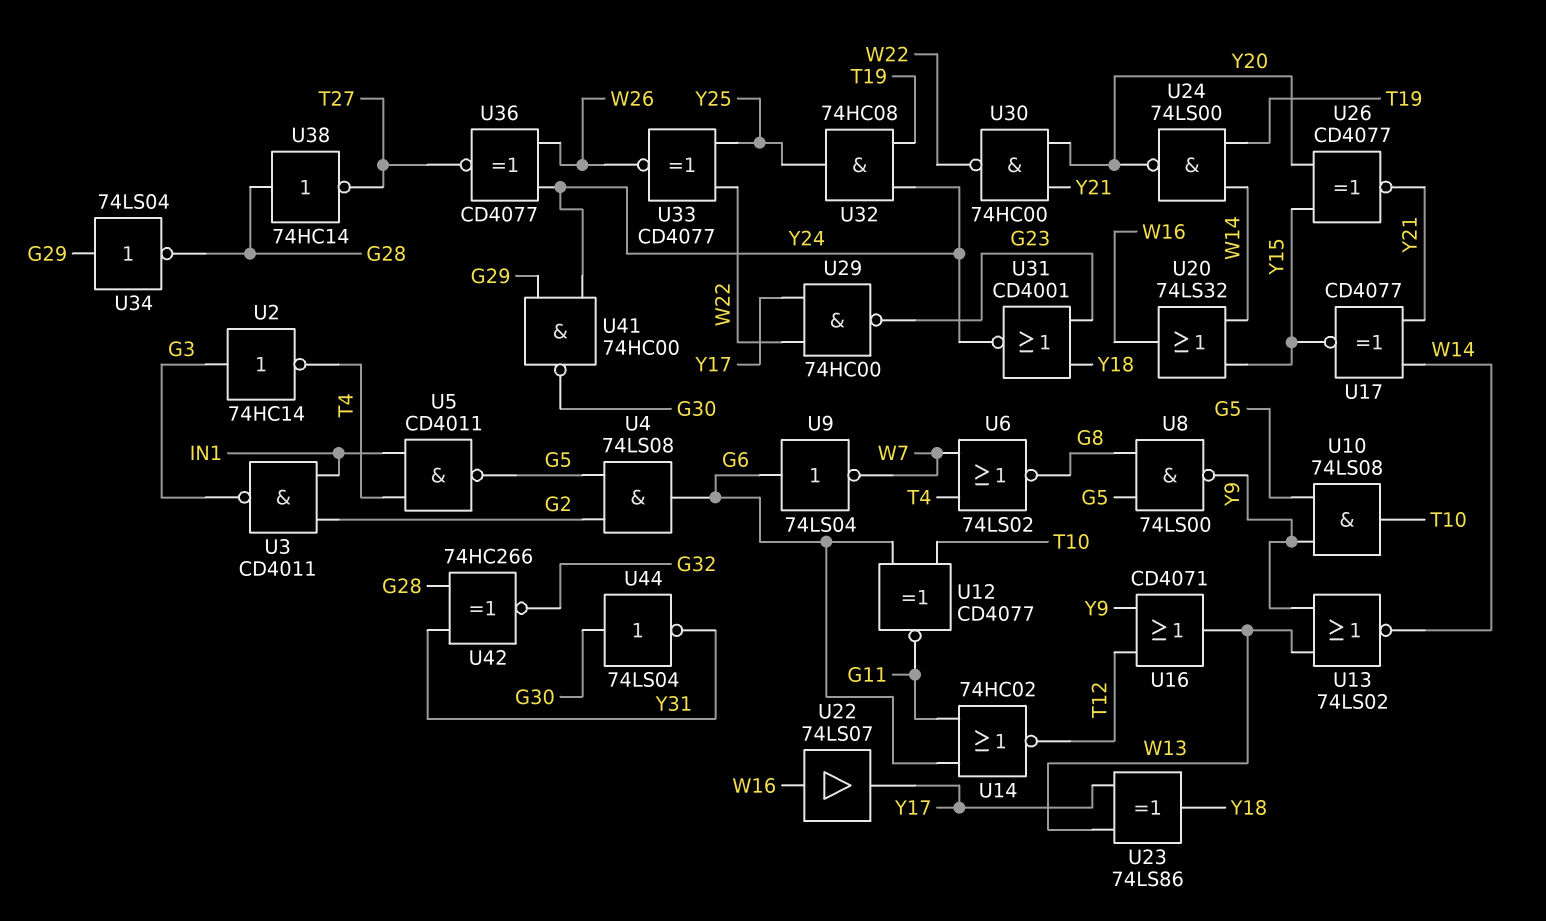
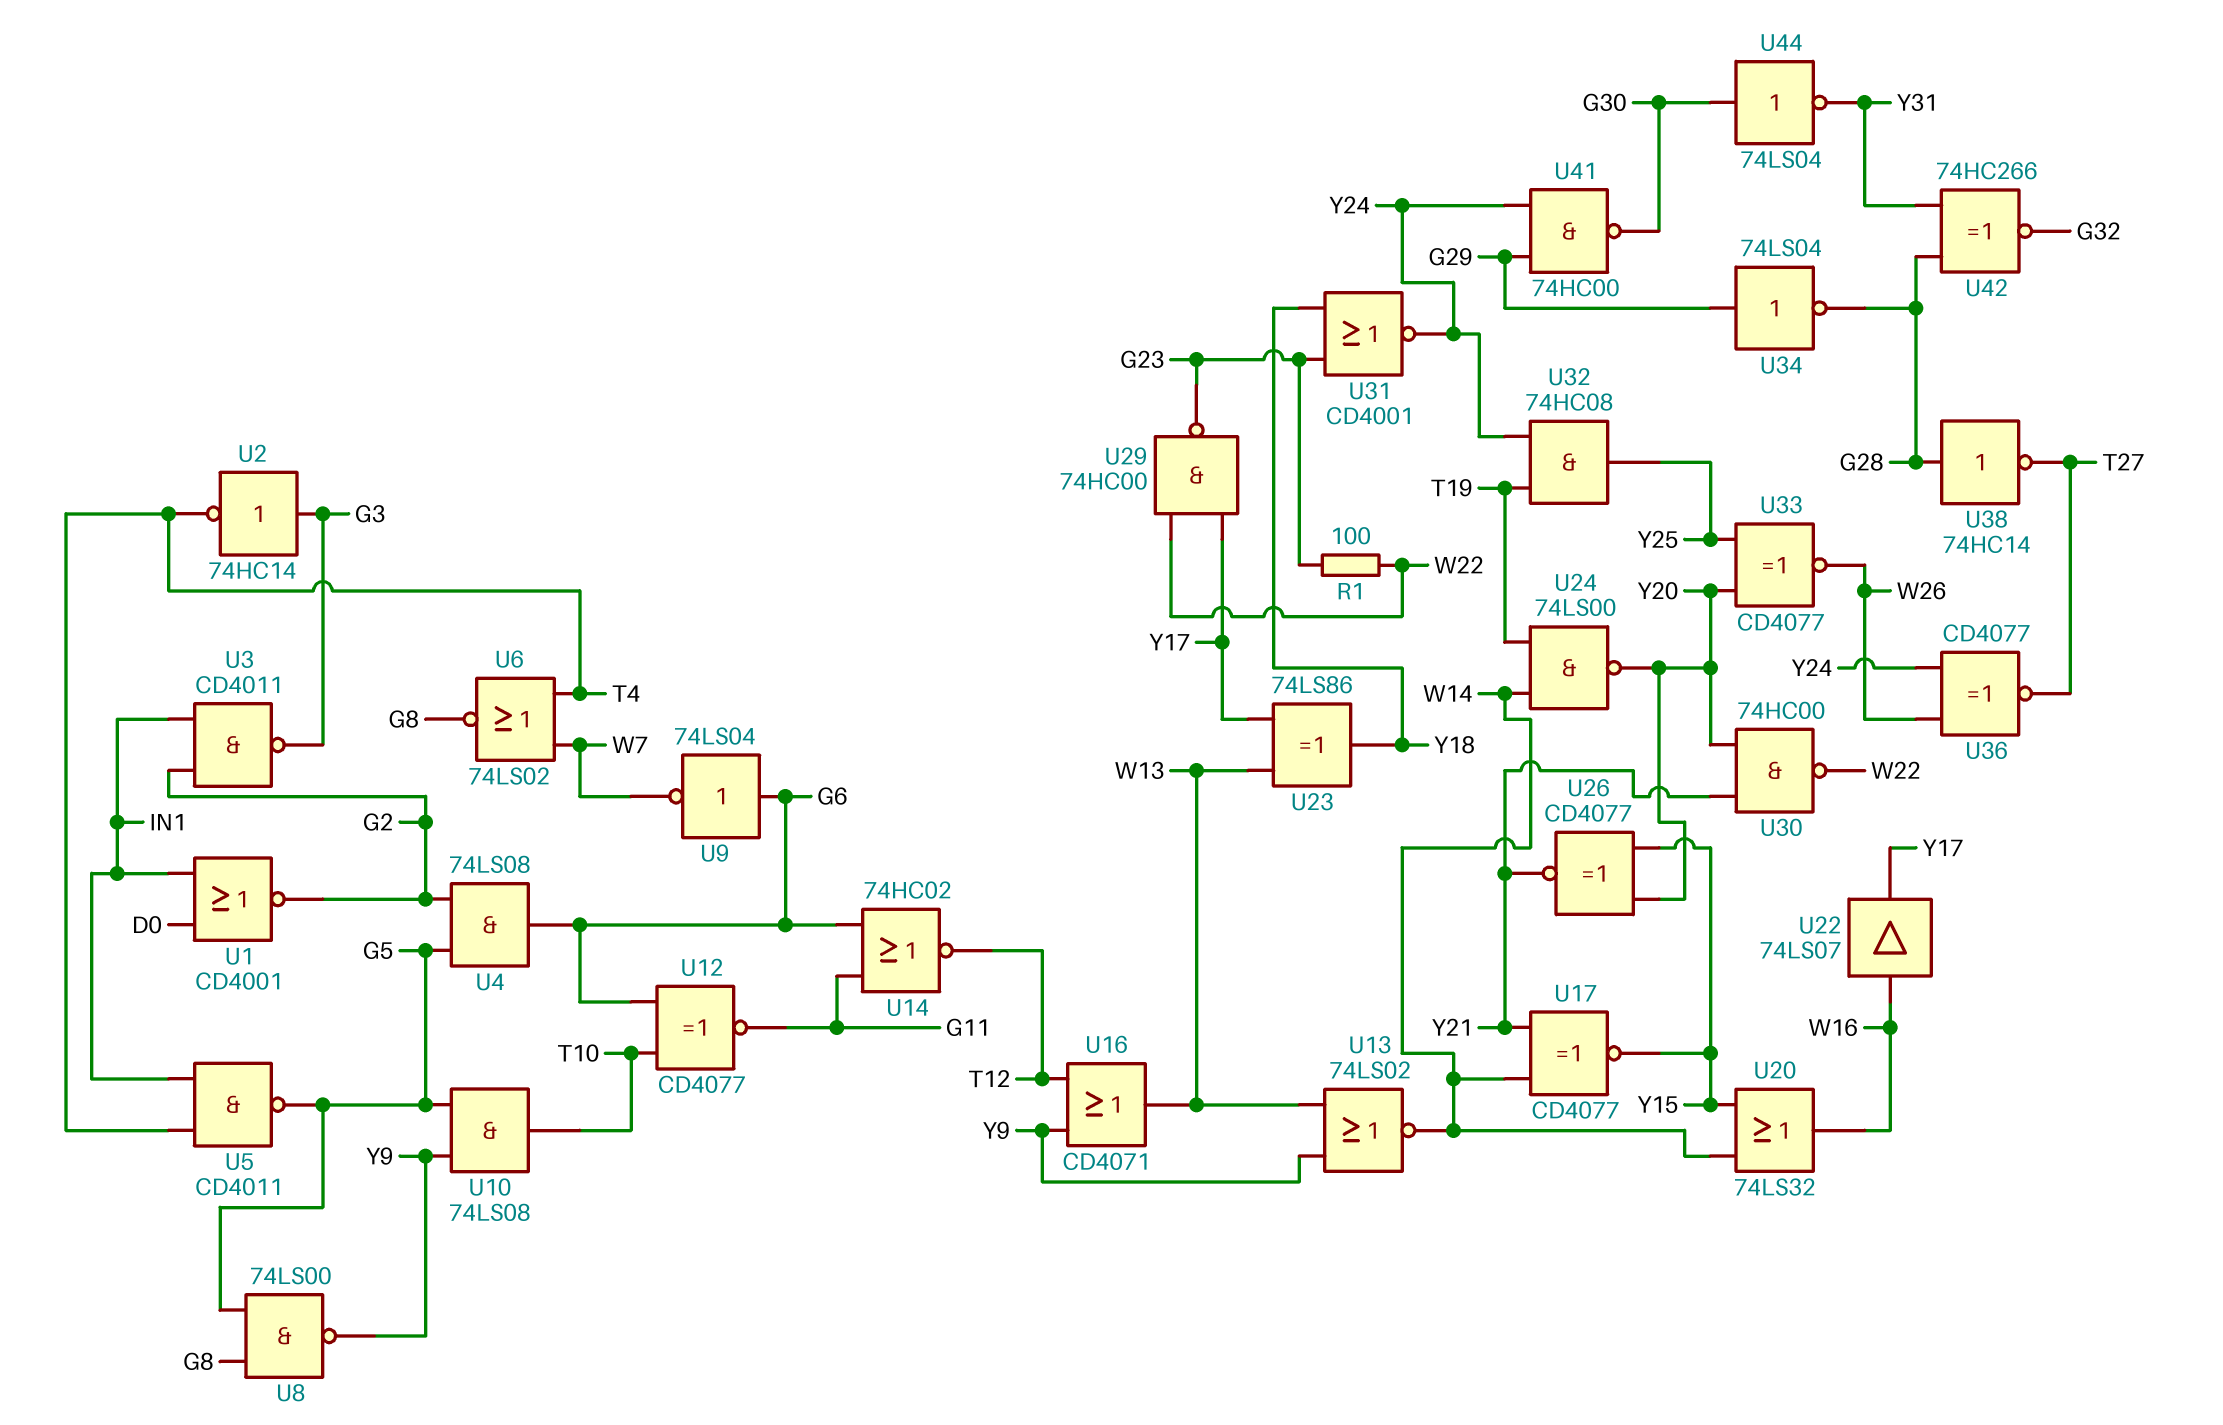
R1: none -> 100 (G23, W22)
U1: none -> NOR CD4001 (in D0, in IN1, out G2)
U33: XNOR CD4077 (in W22, in Y25, out W26) -> XNOR CD4077 (in Y20, in Y25, out W26)

